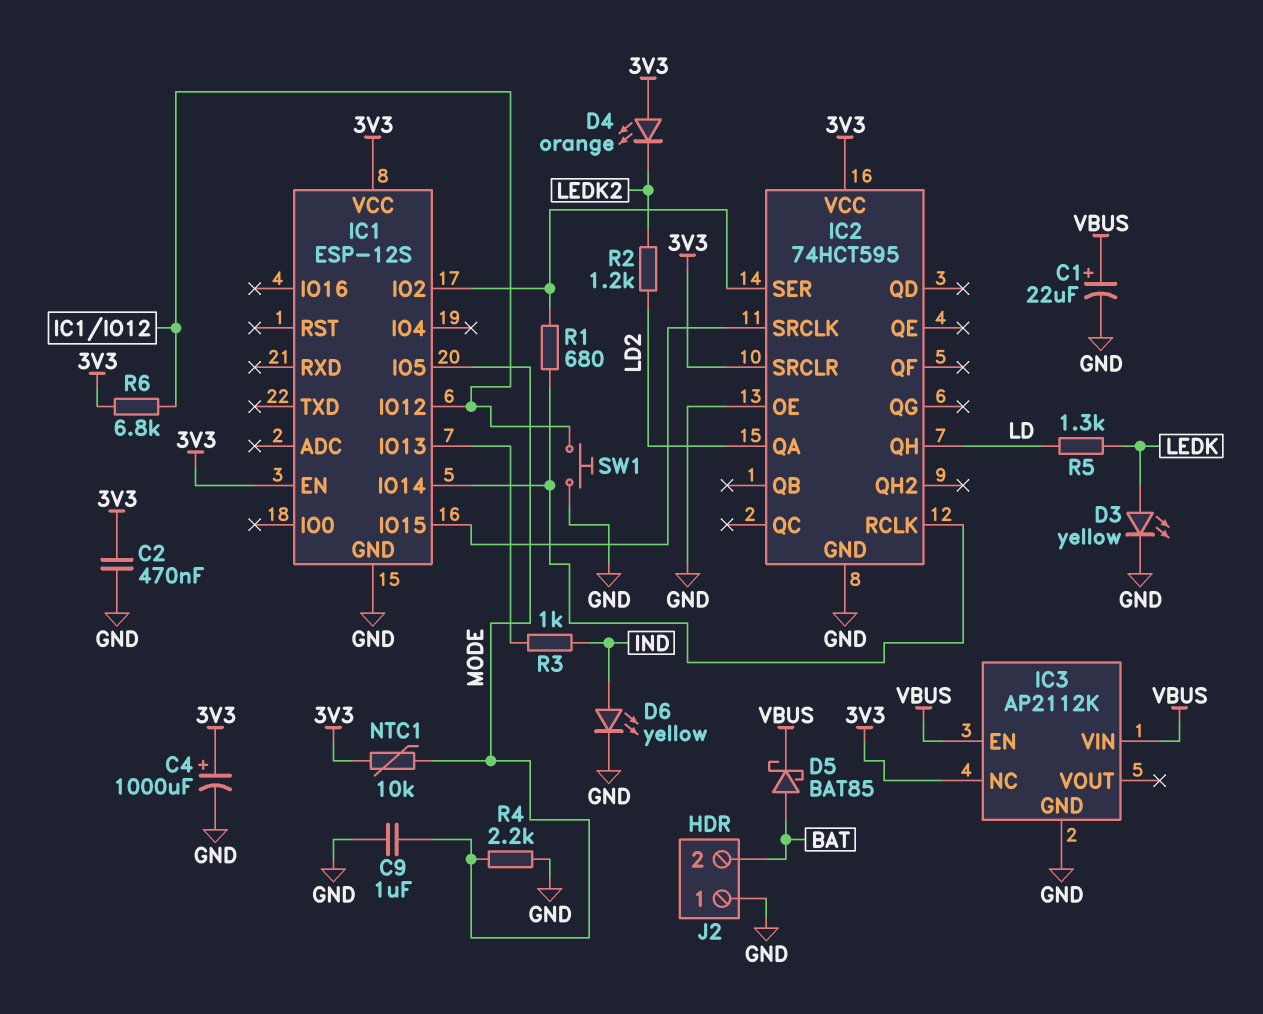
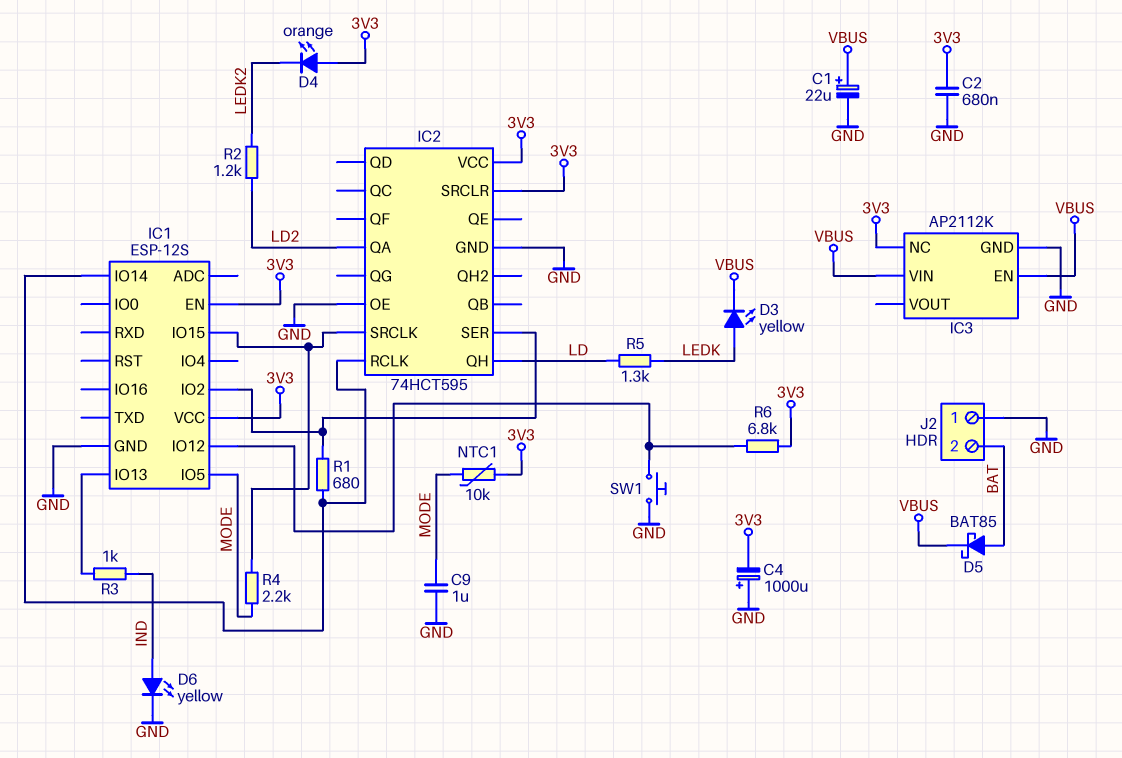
C2: 470nF (3V3, GND) -> 680nF (3V3, GND)
C4: 1000uF (plus 3V3, minus GND) -> 1000uF (plus GND, minus 3V3)
D3: LED yellow (A LEDK, K GND) -> LED yellow (A LEDK, K VBUS)
R4: 2.2k (GND, MODE) -> 2.2k (IC1/IO15, MODE)

